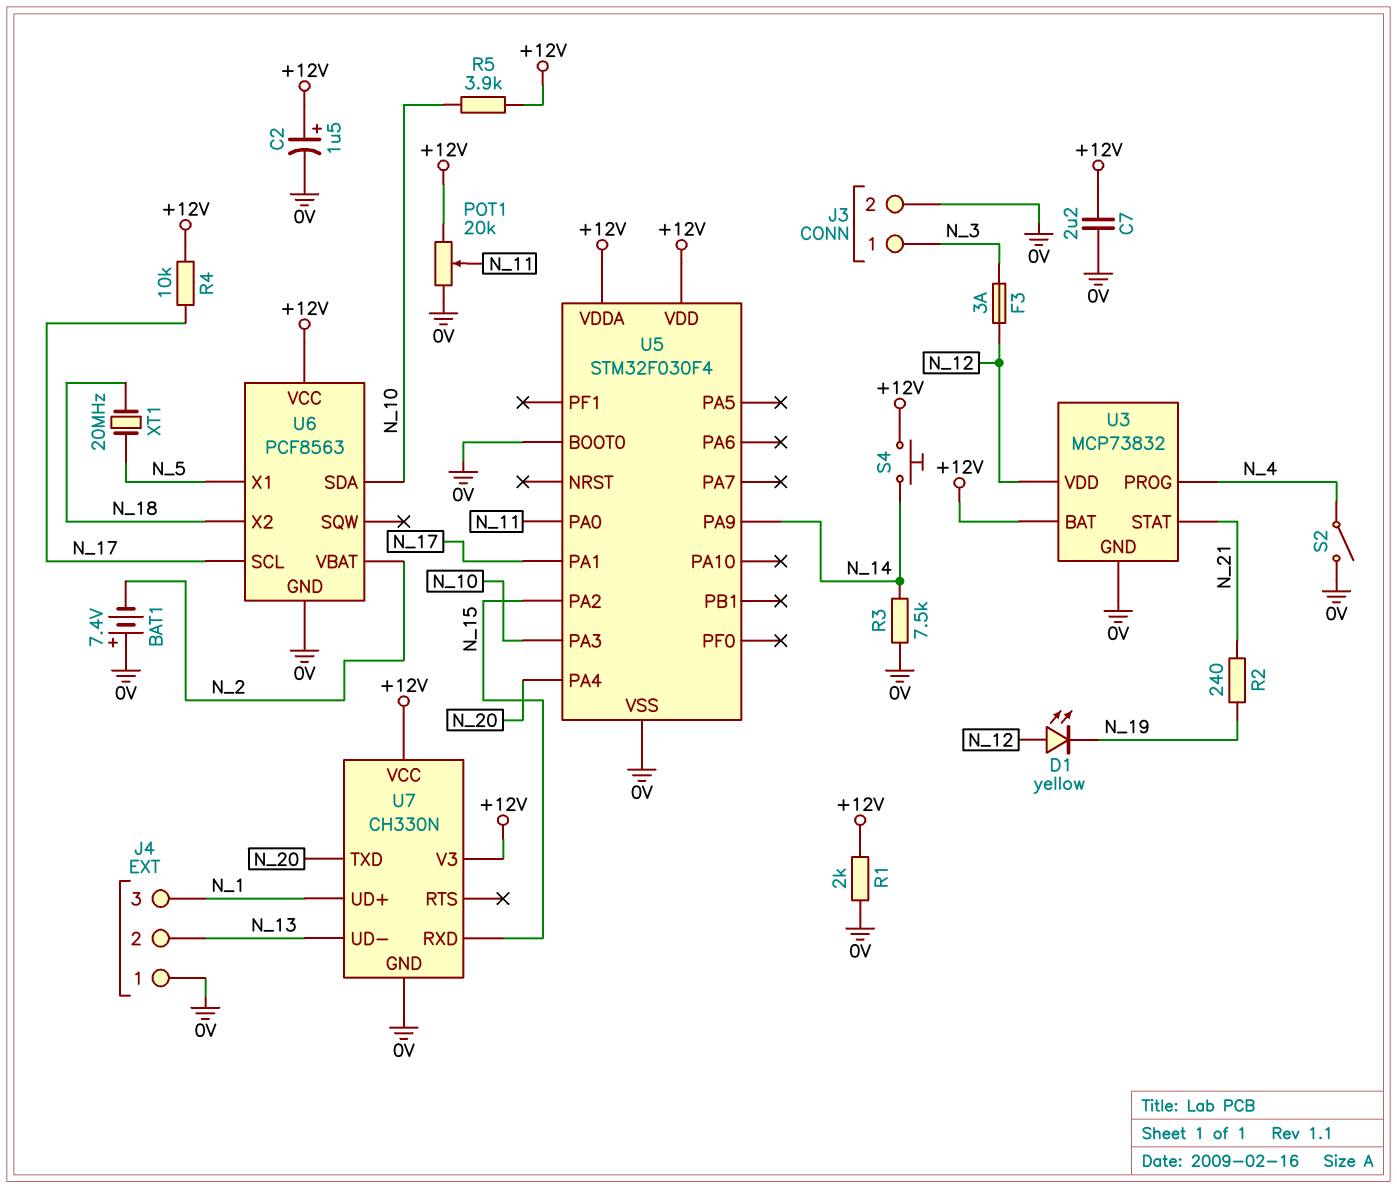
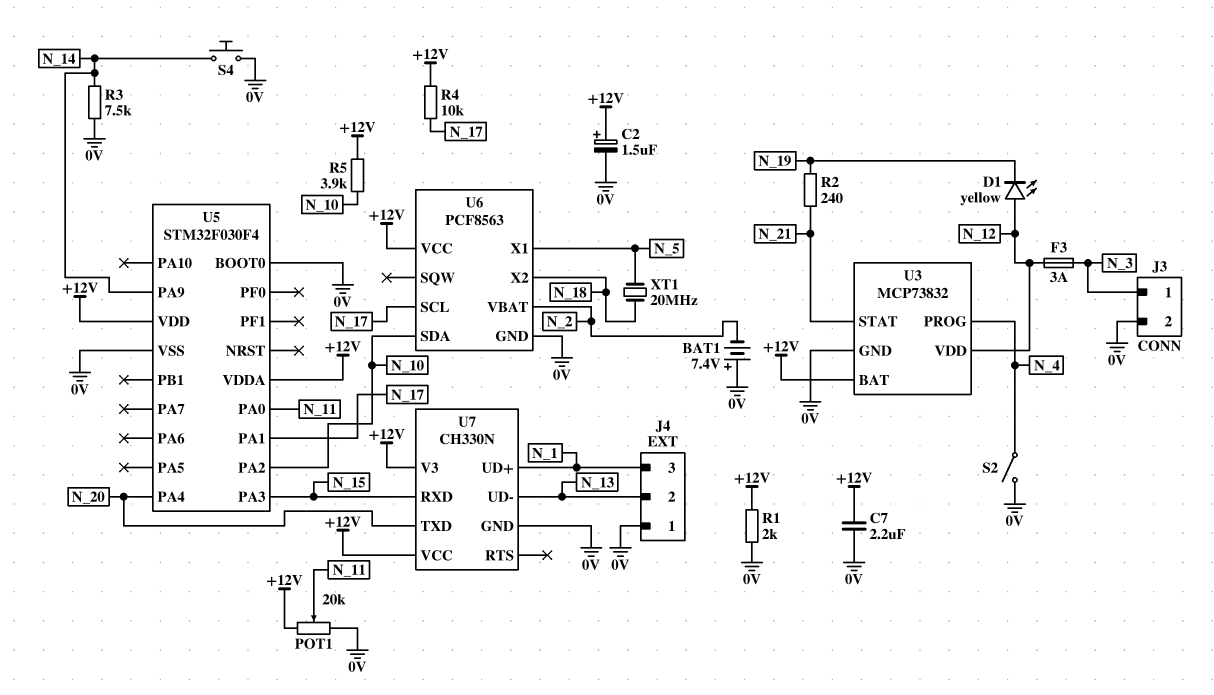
S4: button (+12V, N_14) -> button (0V, N_14)
U5 pin PA2: N_15 -> N_10
U5 pin PA3: N_10 -> N_15

